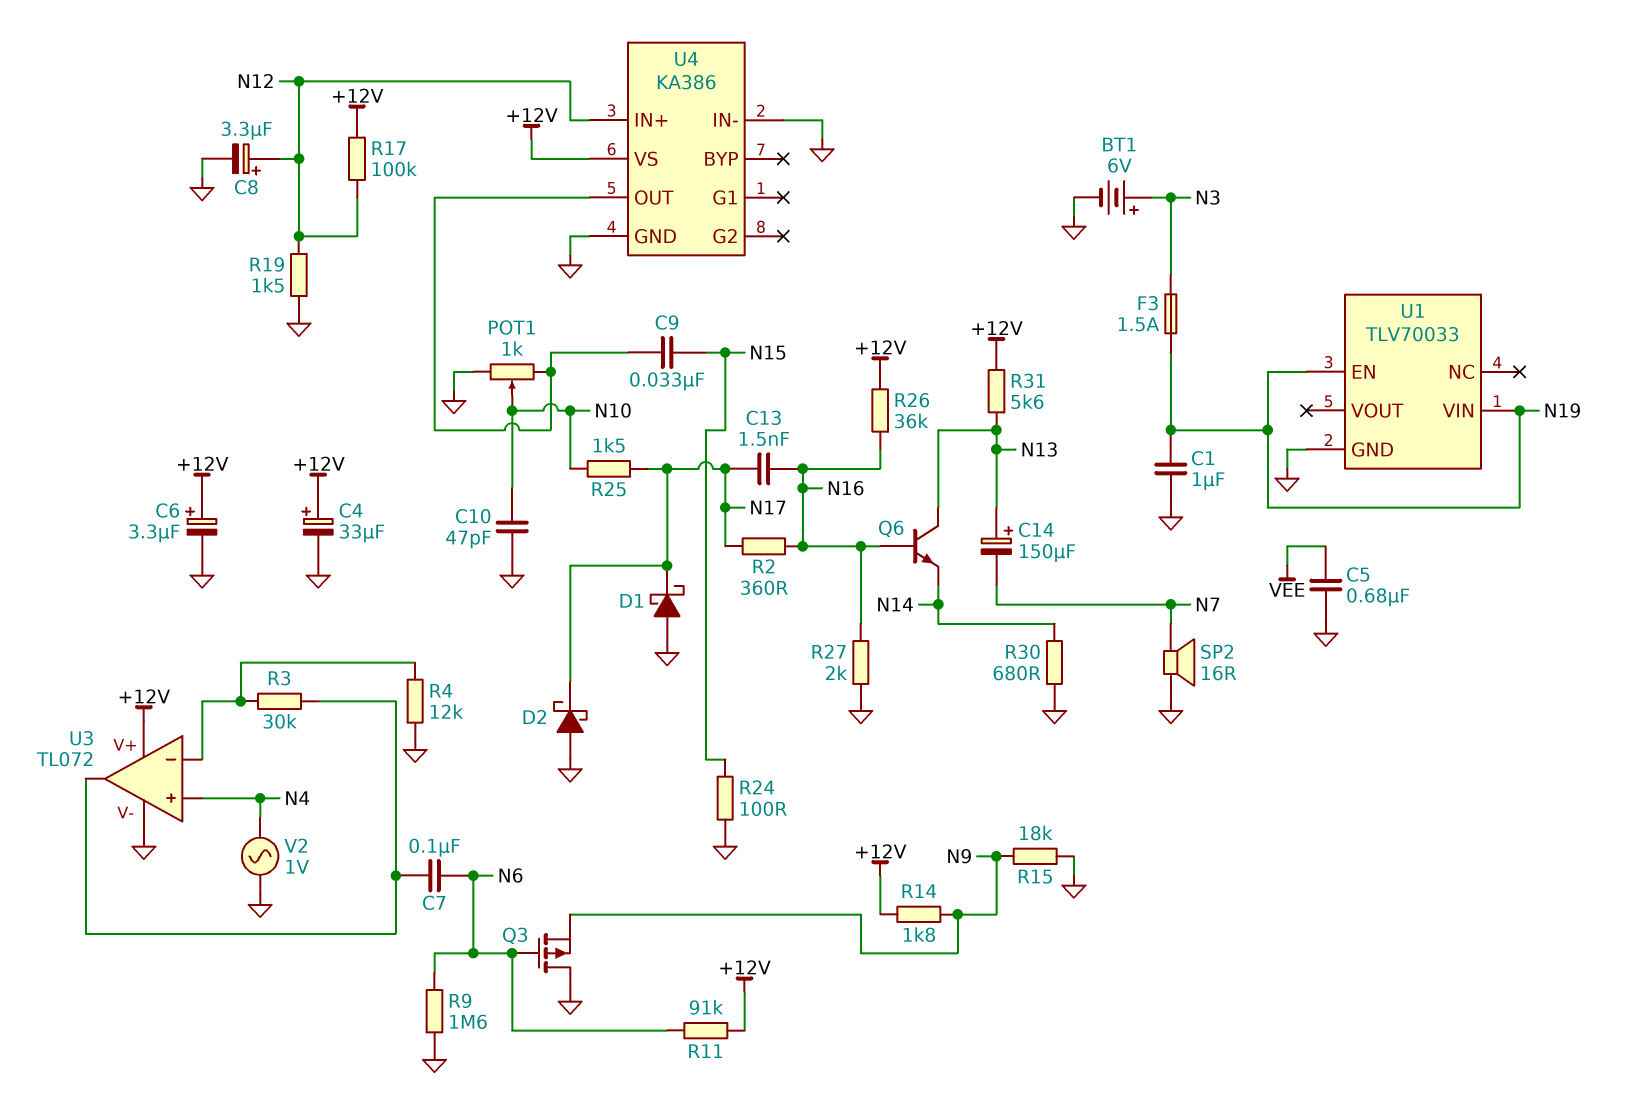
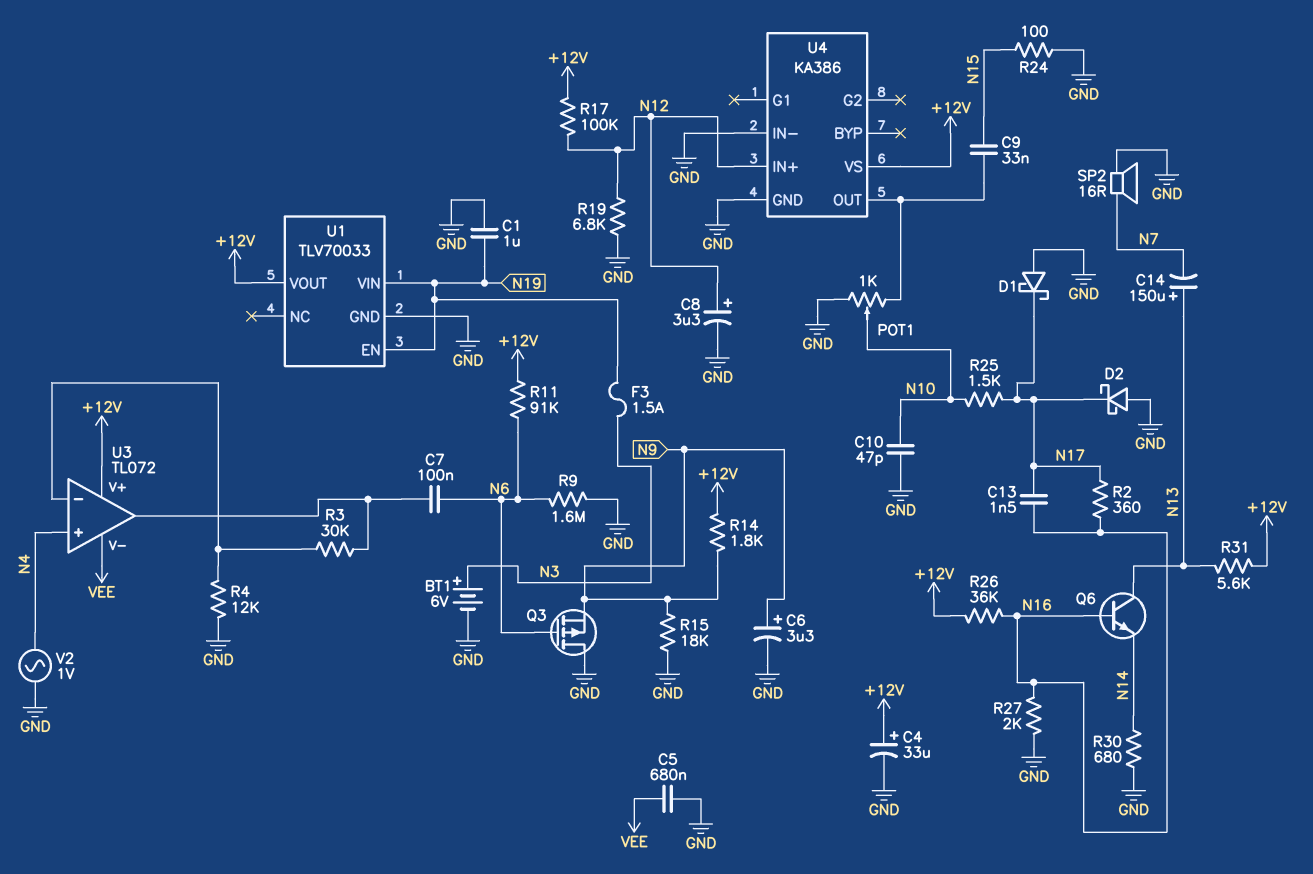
C6: 3.3uF (plus +12V, minus GND) -> 3.3uF (plus N9, minus GND)
R19: 1.5k (GND, N12) -> 6.8k (GND, N12)
U1 pin VOUT: none -> +12V
U3 pin V-: GND -> VEE

